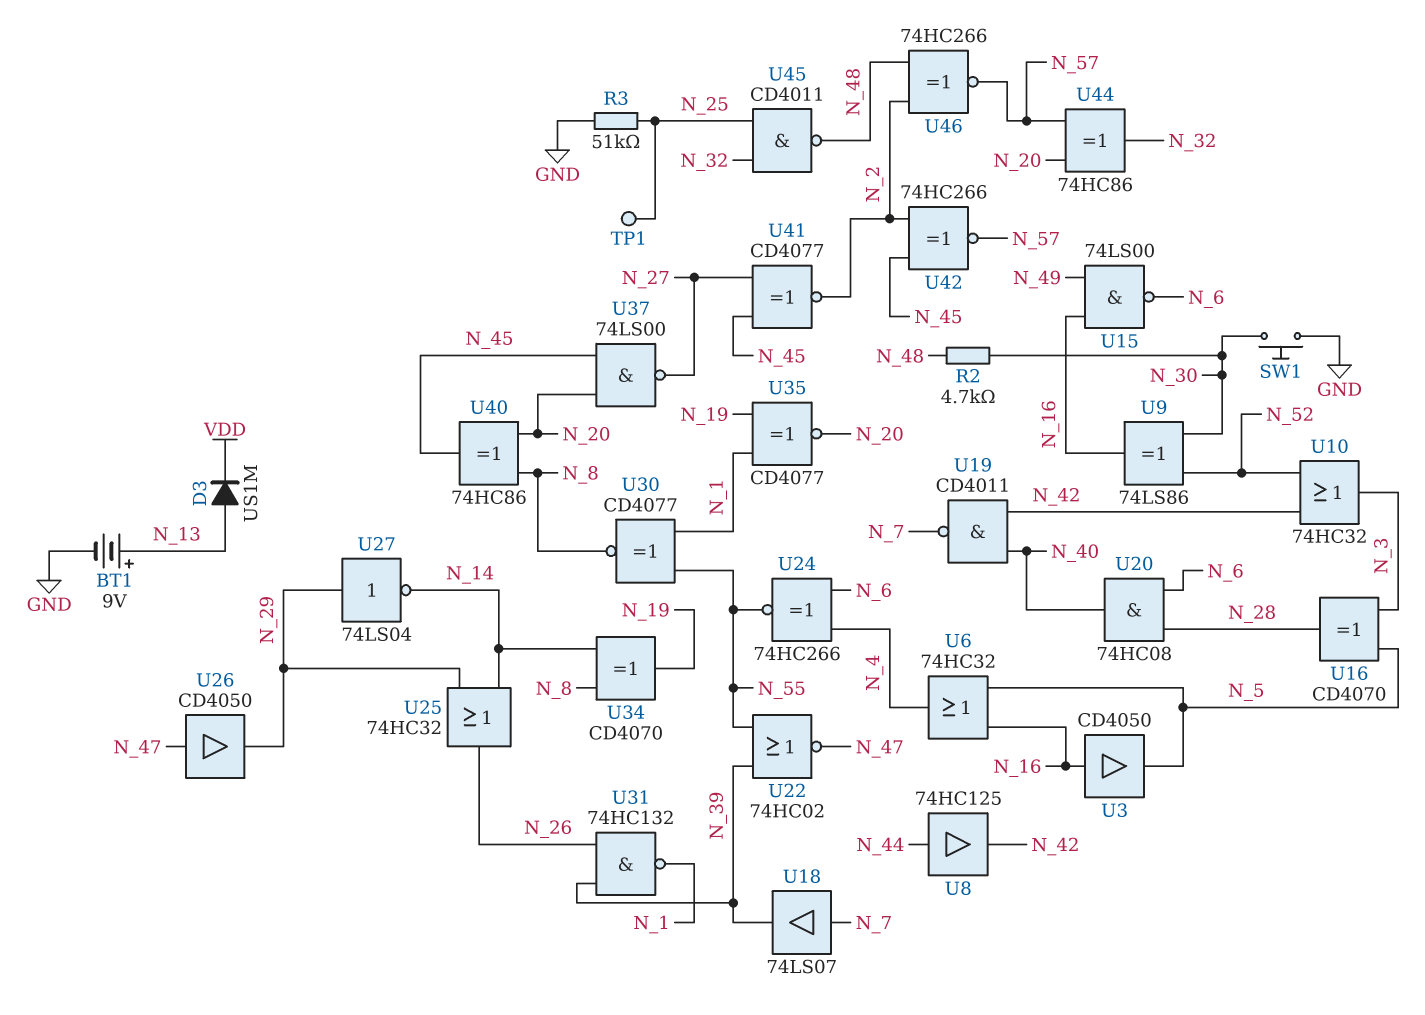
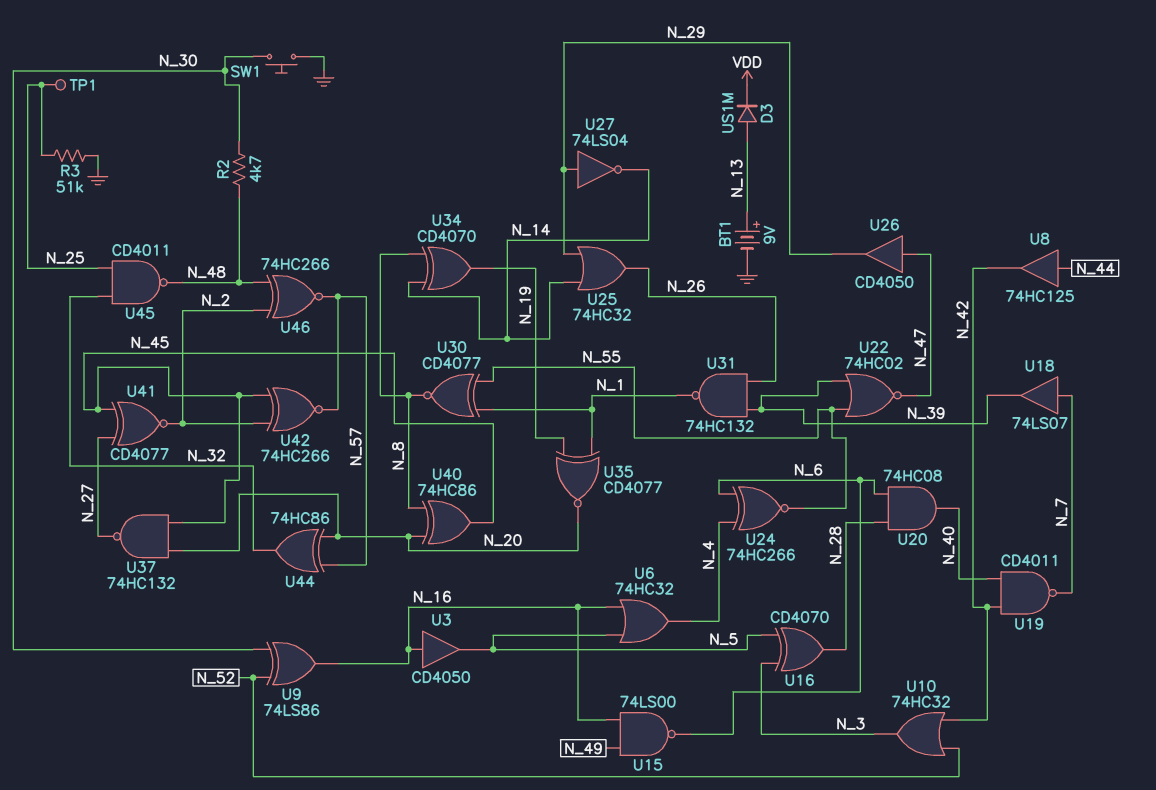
U37: NAND 74LS00 (in N_20, in N_45, out N_27) -> NAND 74HC132 (in N_20, in N_45, out N_27)

